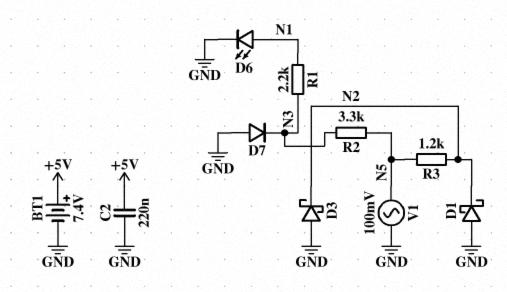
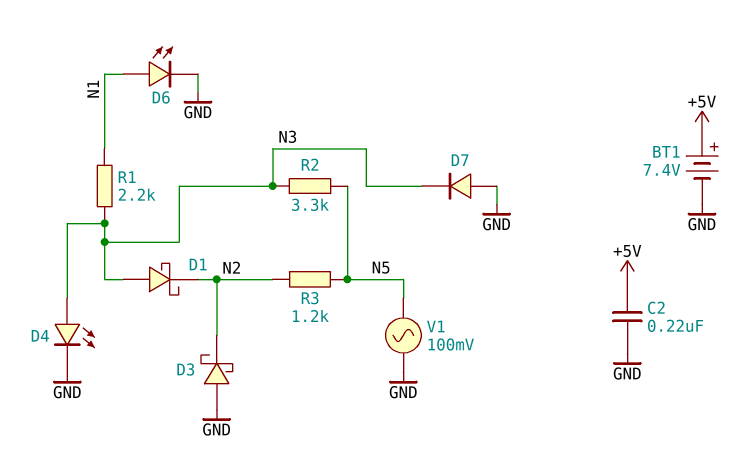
D1: schottky (A GND, K N2) -> schottky (A N3, K N2)
D4: none -> LED (A N3, K GND)

